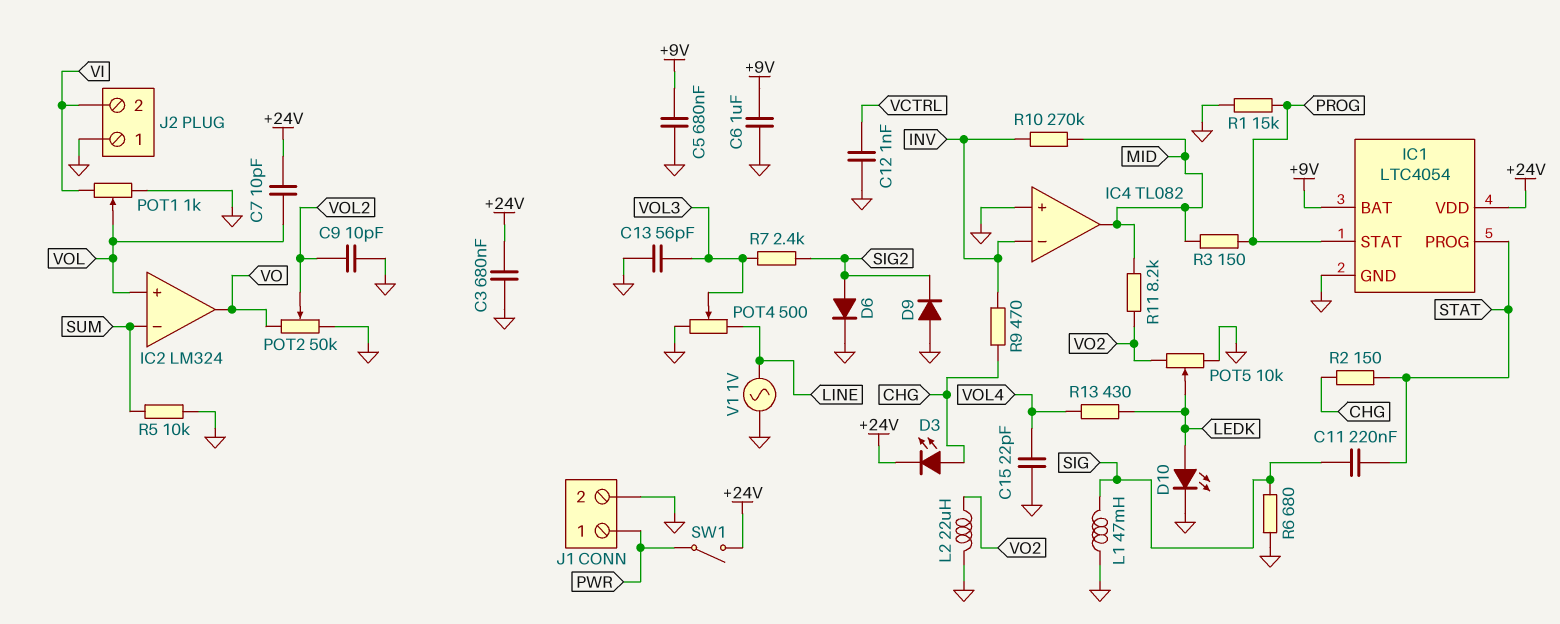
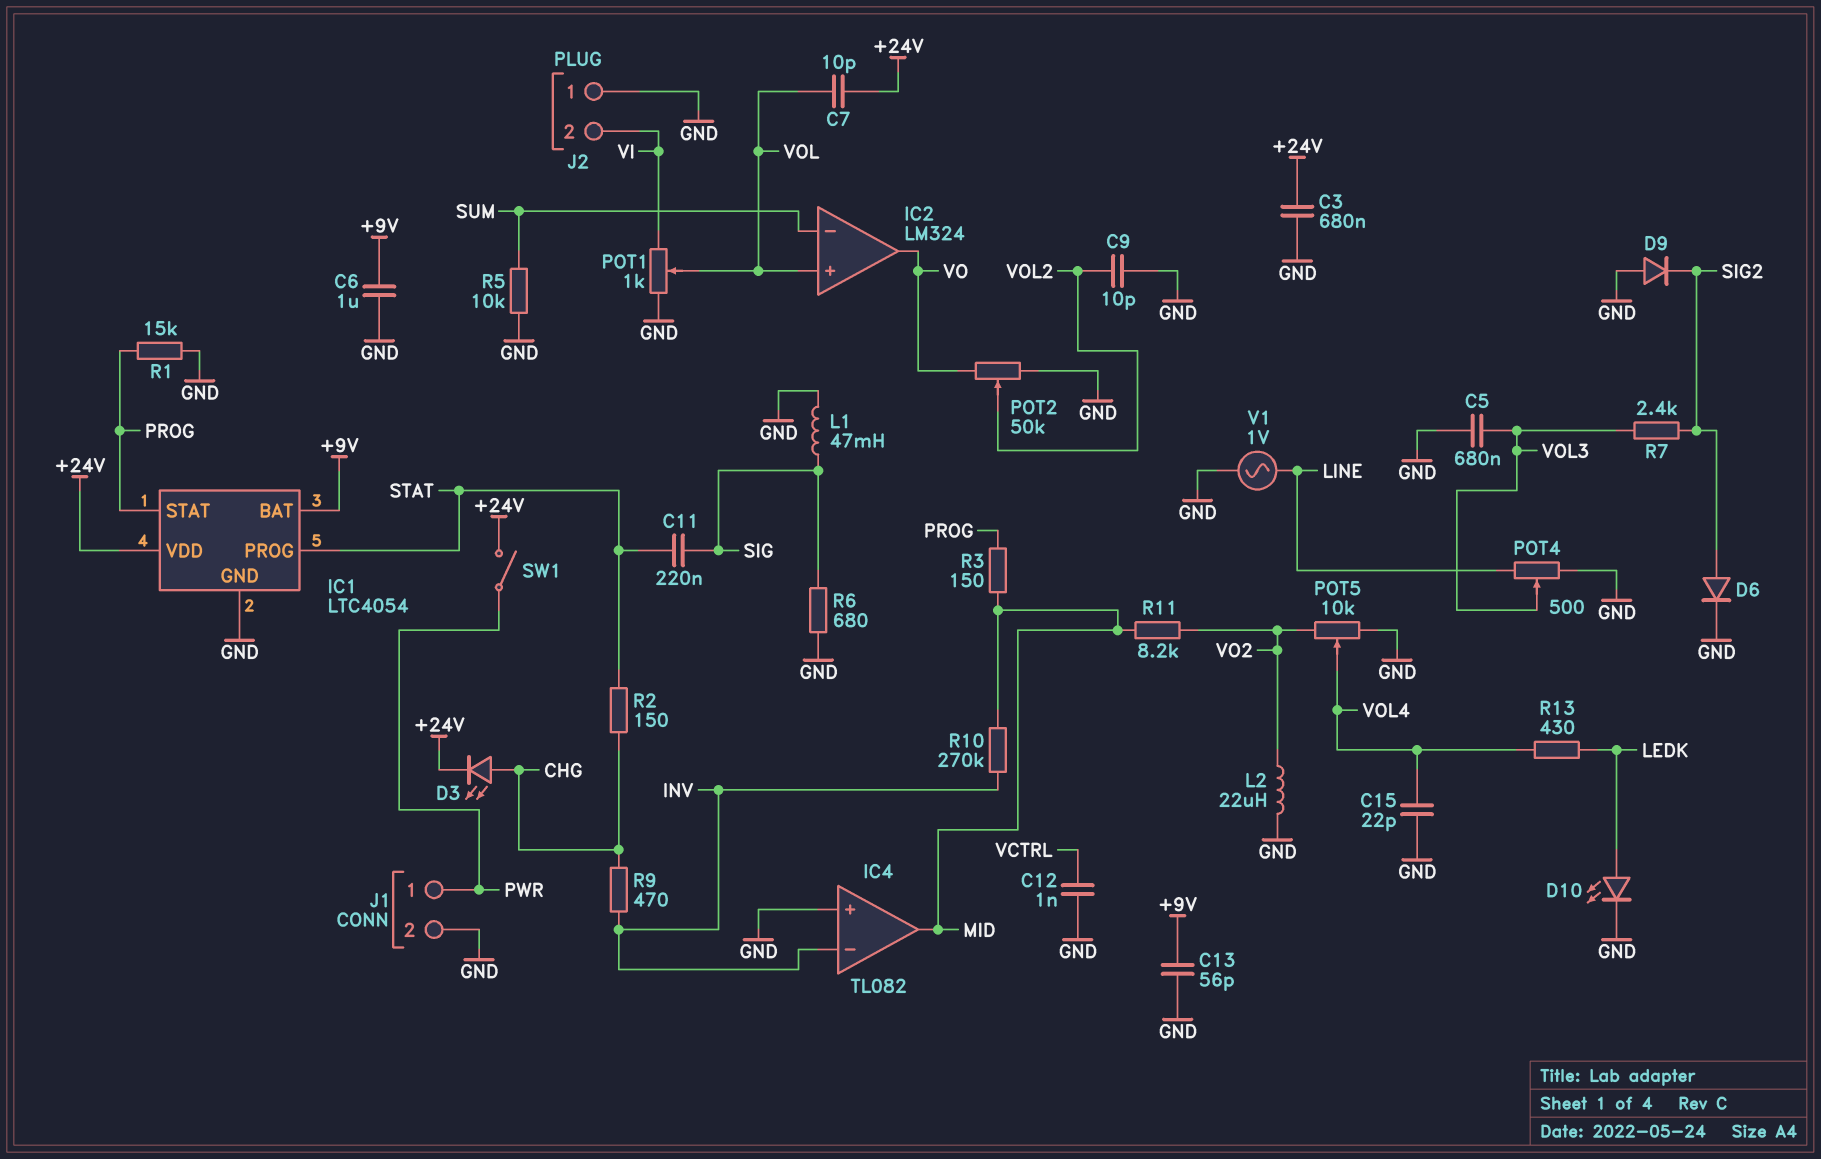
C5: 680nF (+9V, GND) -> 680nF (GND, VOL3)
C13: 56pF (GND, VOL3) -> 56pF (+9V, GND)
POT5: 10k (GND, VO2, wiper LEDK) -> 10k (GND, VO2, wiper VOL4)

